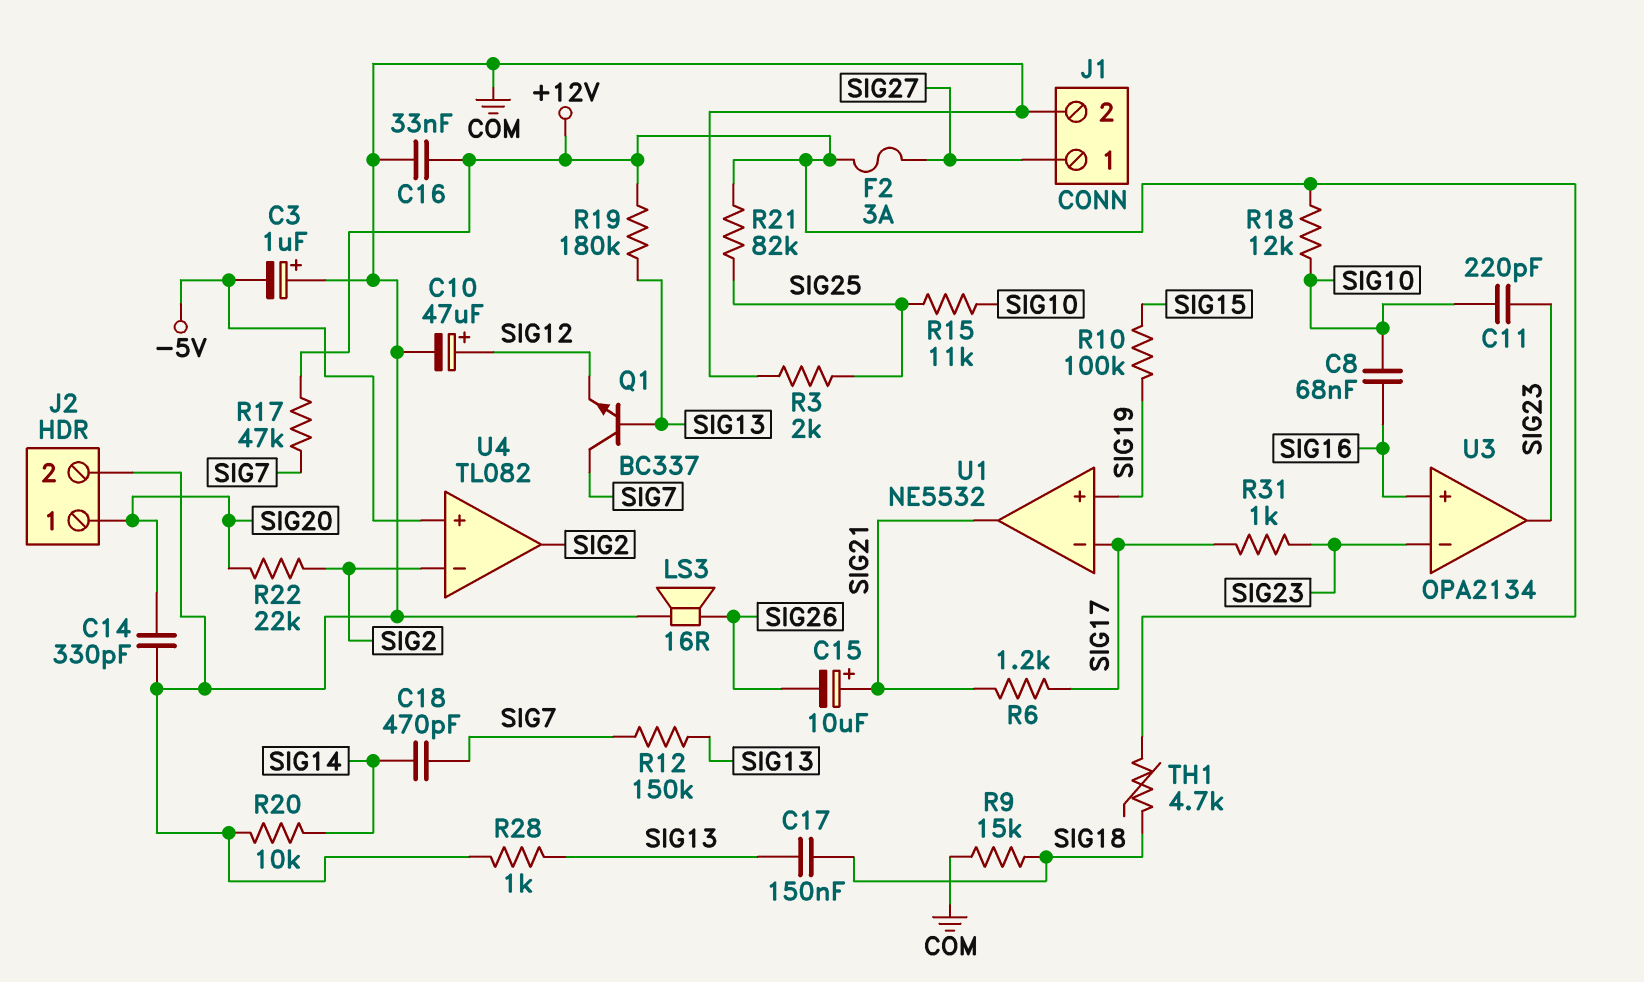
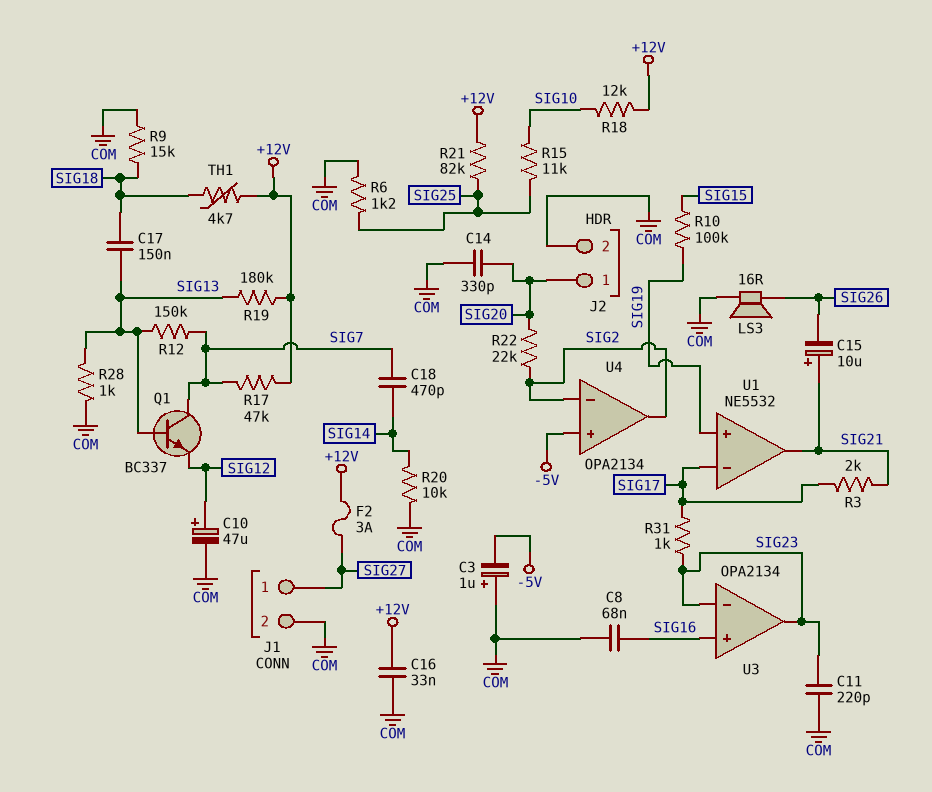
C8: 68nF (SIG10, SIG16) -> 68nF (COM, SIG16)
C11: 220pF (SIG10, SIG23) -> 220pF (COM, SIG23)
R3: 2k (COM, SIG25) -> 2k (SIG17, SIG21)
R6: 1.2k (SIG17, SIG21) -> 1.2k (COM, SIG25)
U4: TL082 -> OPA2134

